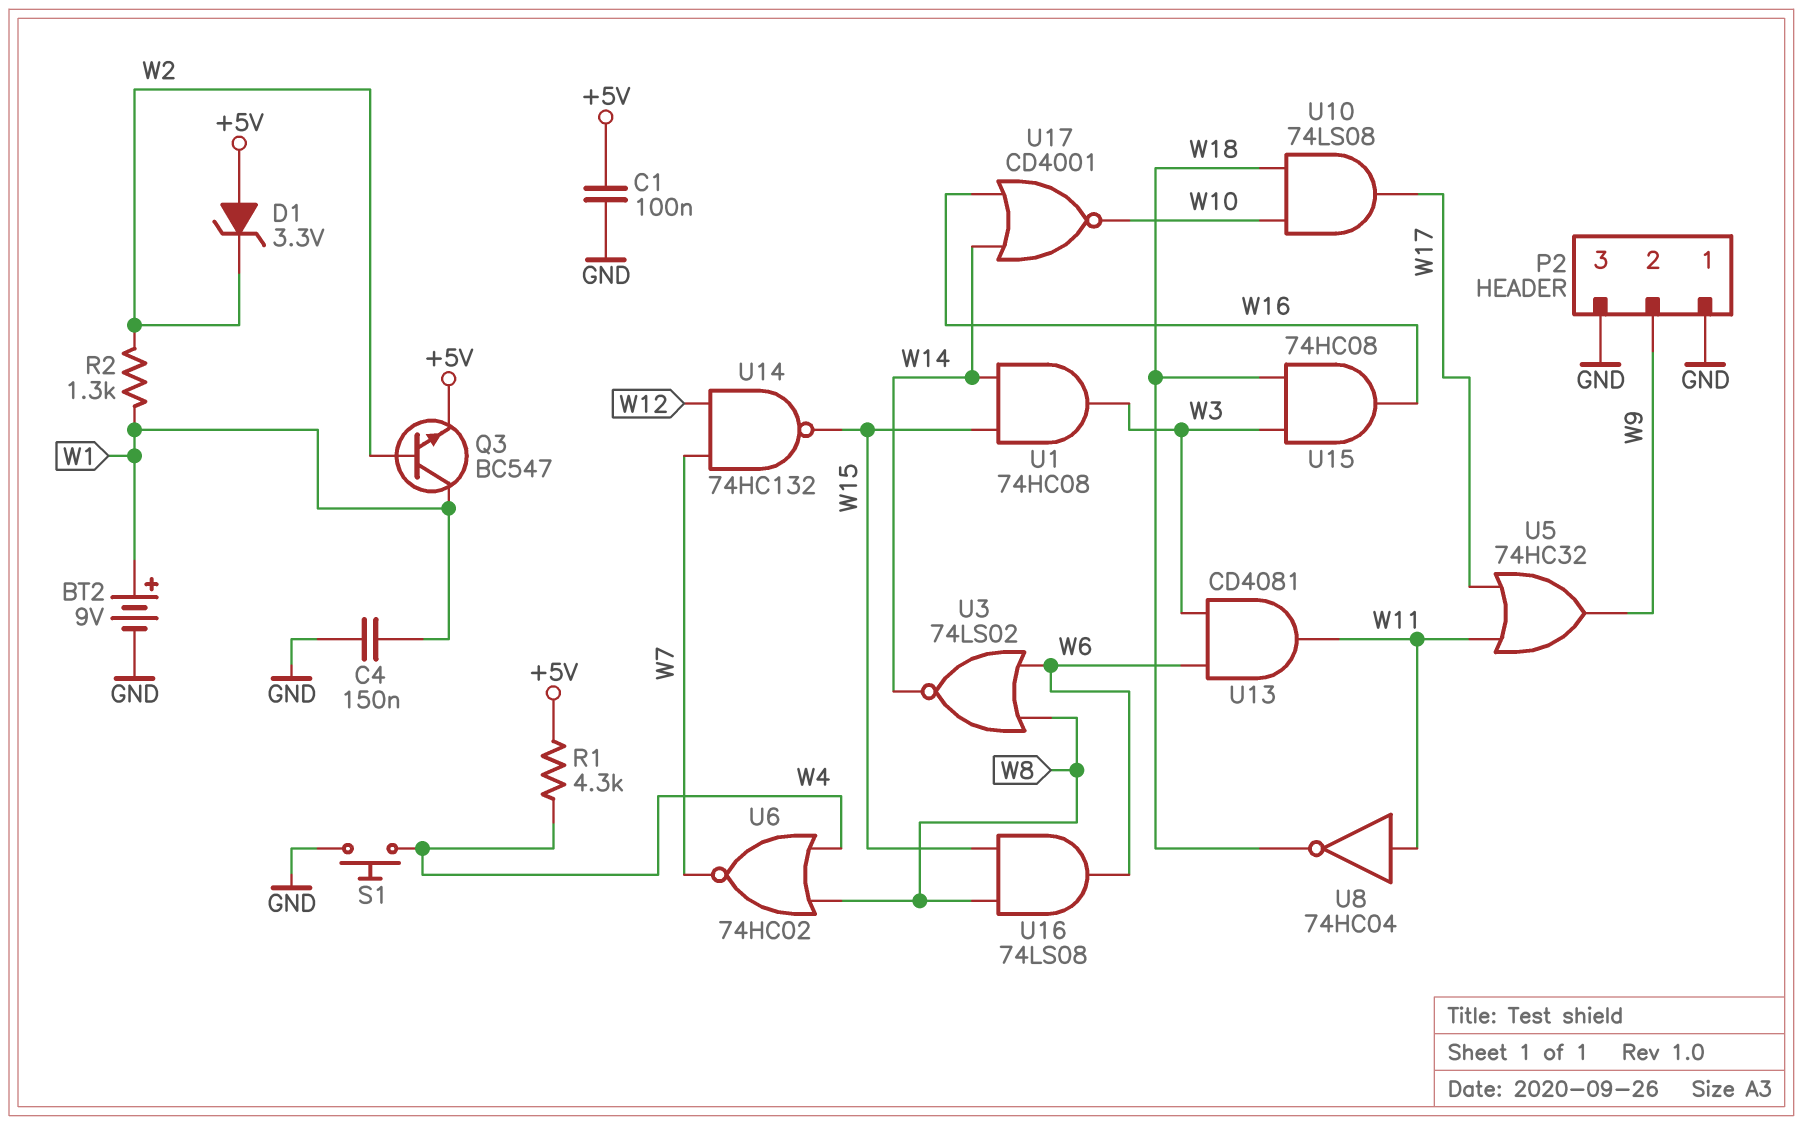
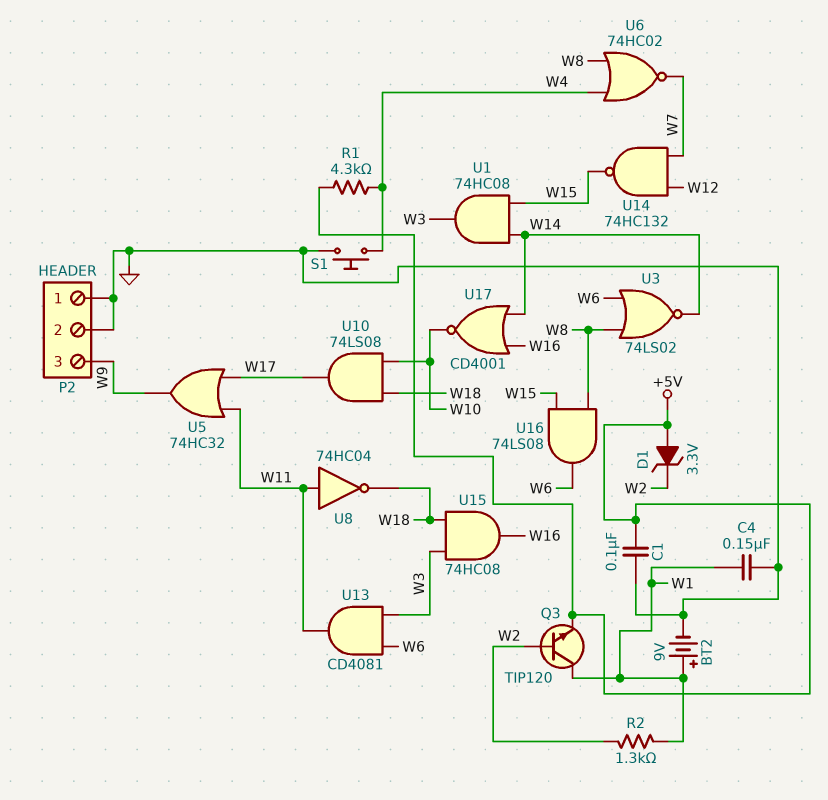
P2 pin 2: W9 -> GND
P2 pin 3: GND -> W9
Q3: NPN BC547 (B W2, C W1, E +5V) -> NPN TIP120 (B W2, C W1, E +5V)

